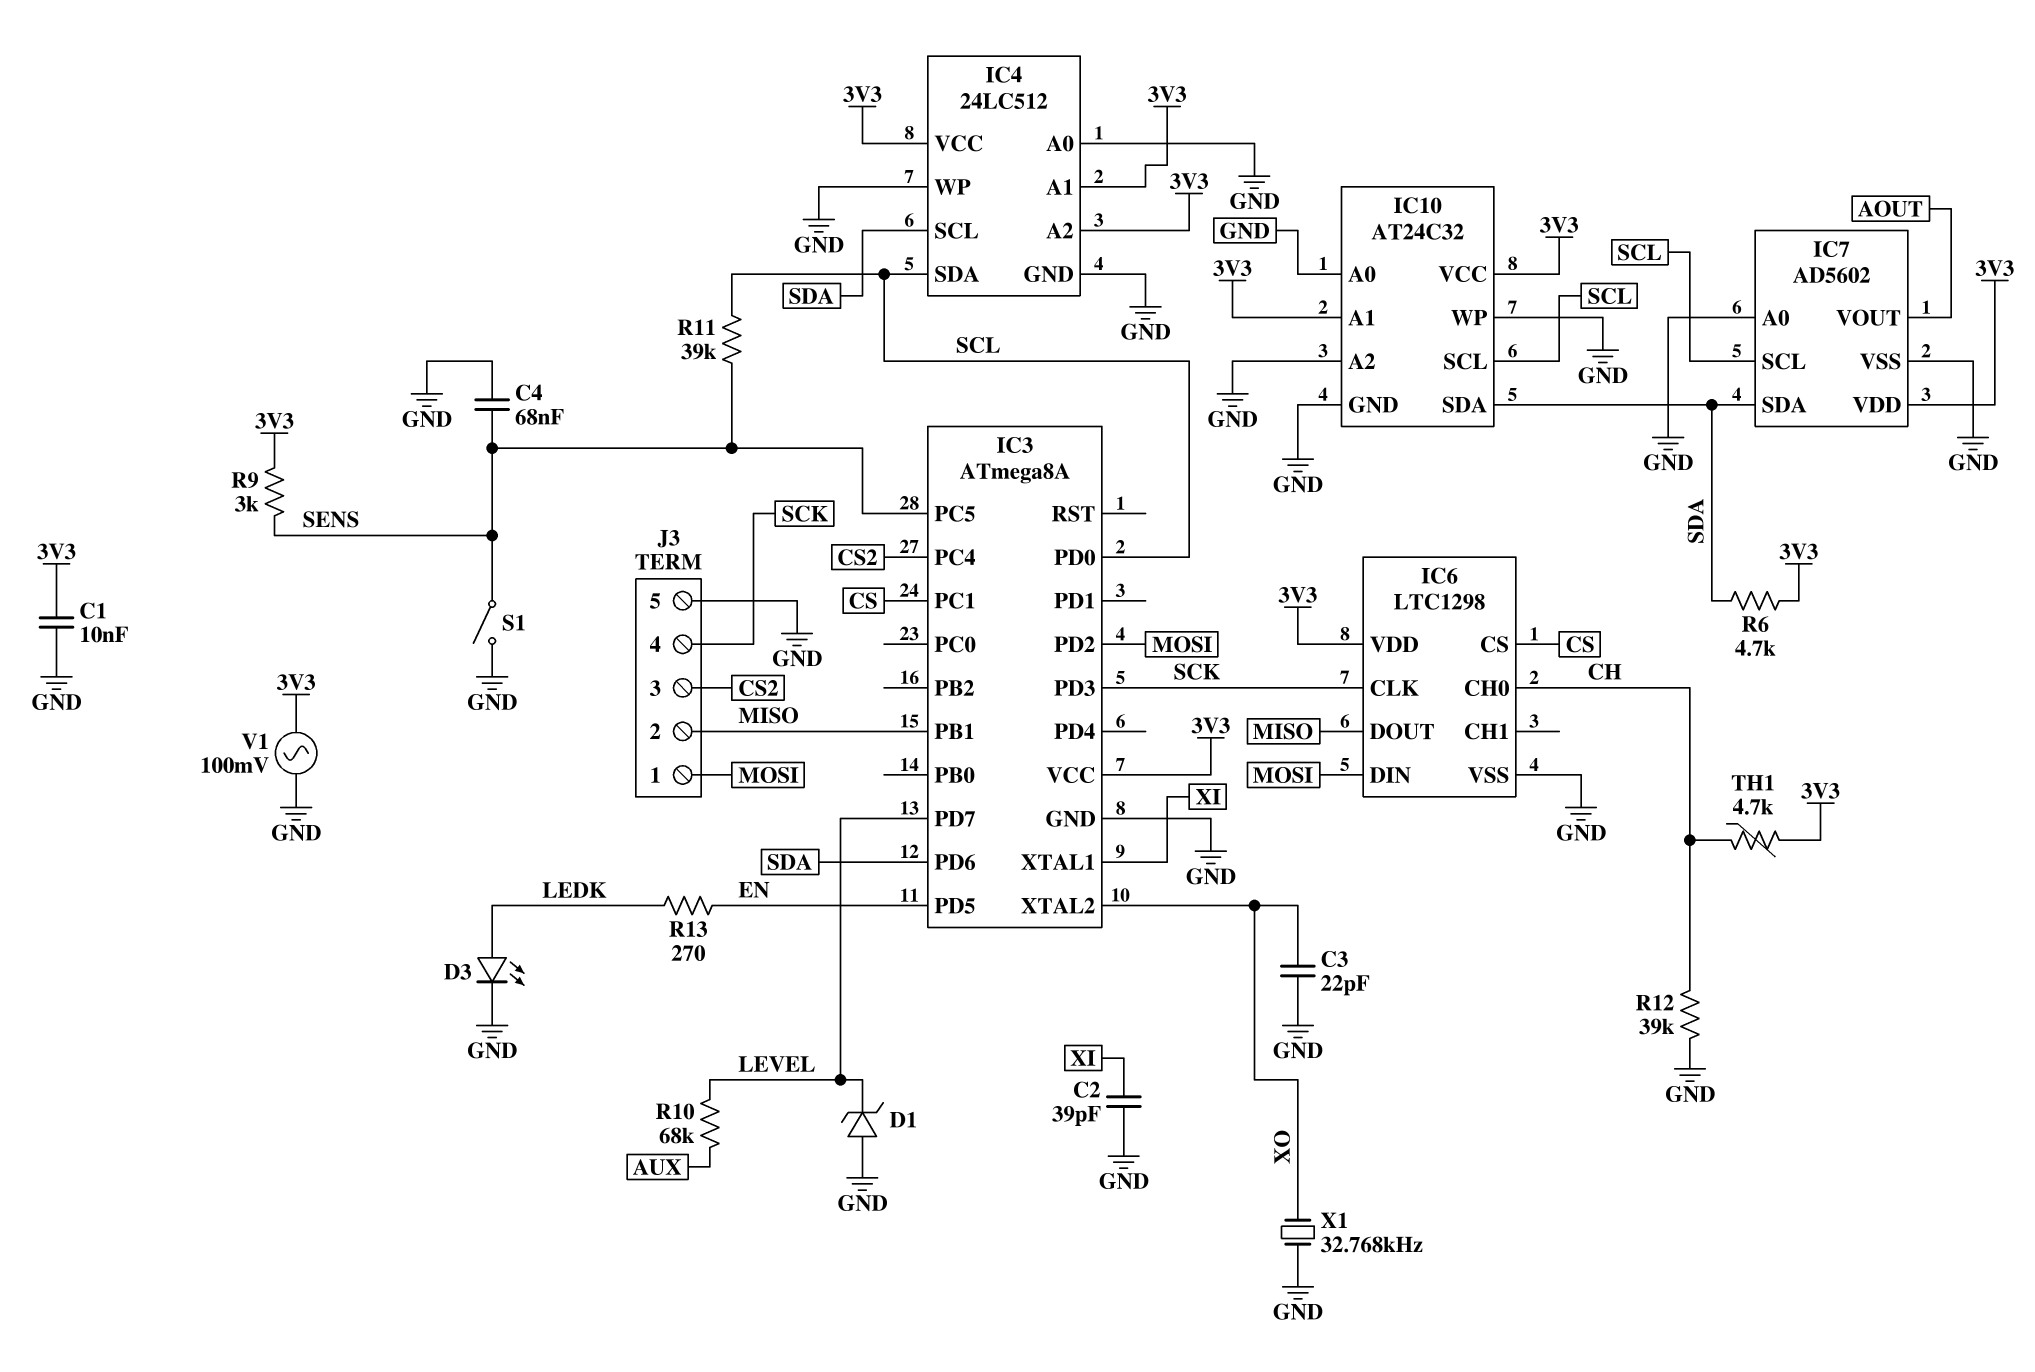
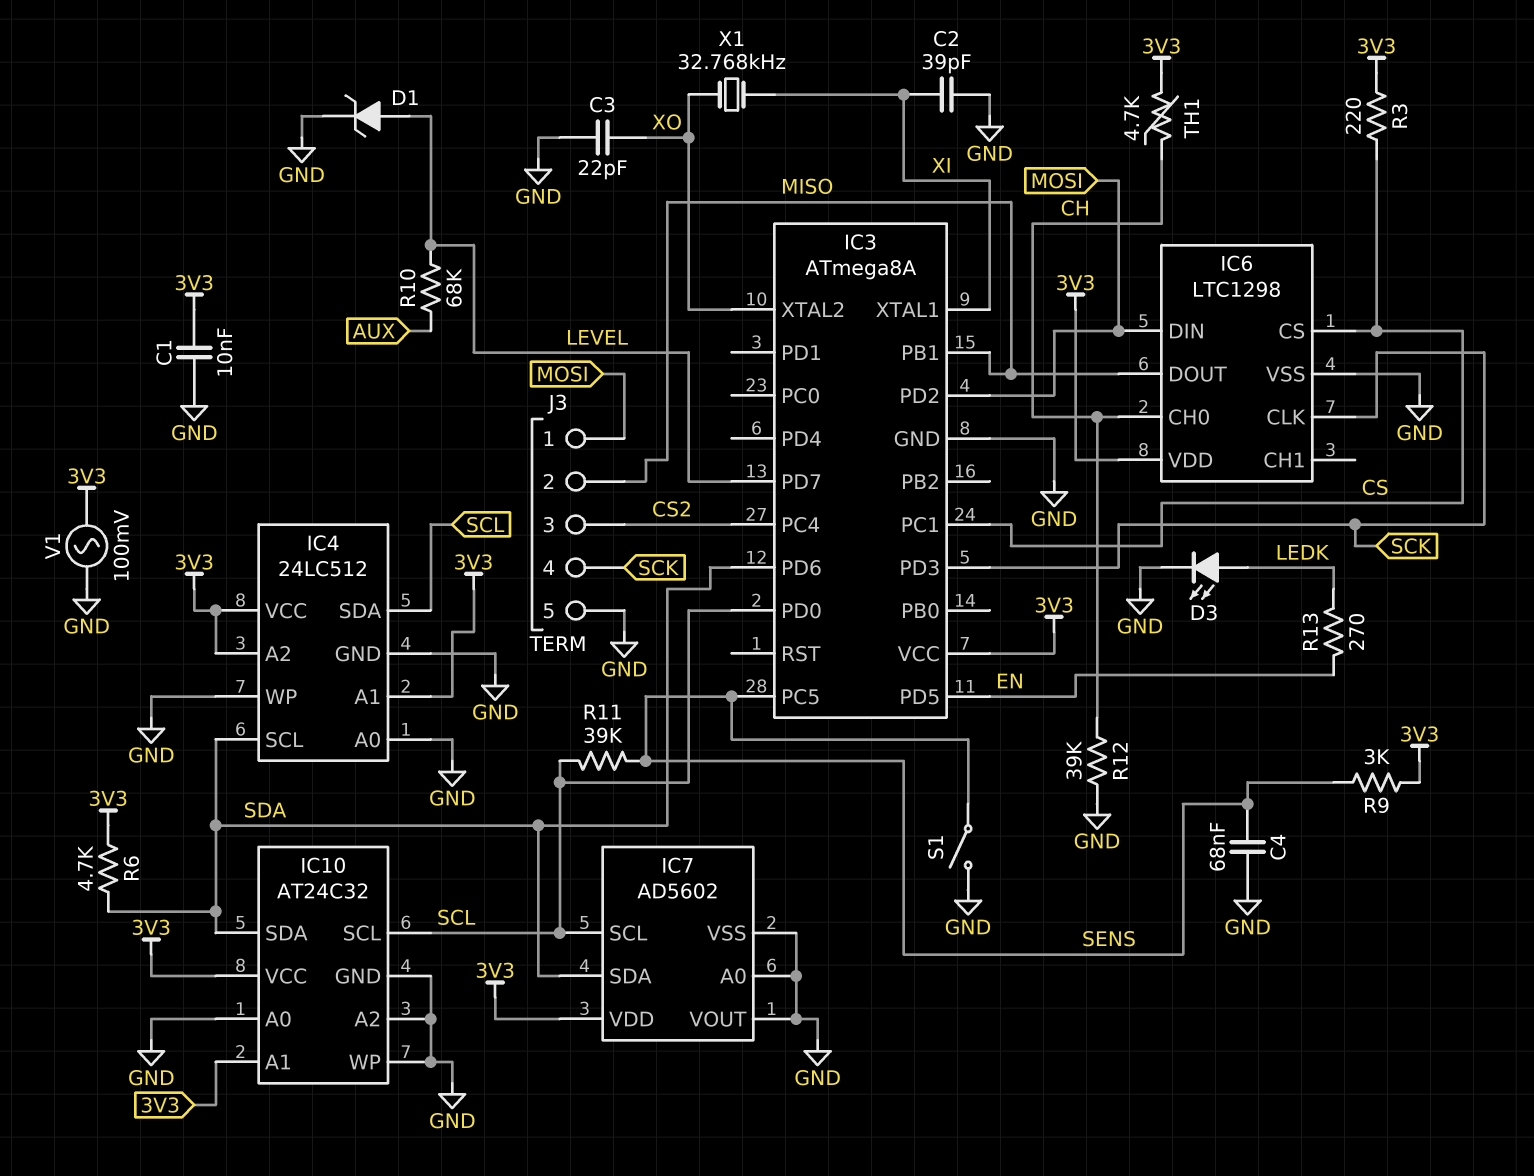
D1: zener (A GND, K LEVEL) -> zener (A LEVEL, K GND)
IC7 pin VOUT: AOUT -> GND
R3: none -> 220 (3V3, CS)
X1: 32.768kHz (GND, XO) -> 32.768kHz (XI, XO)

